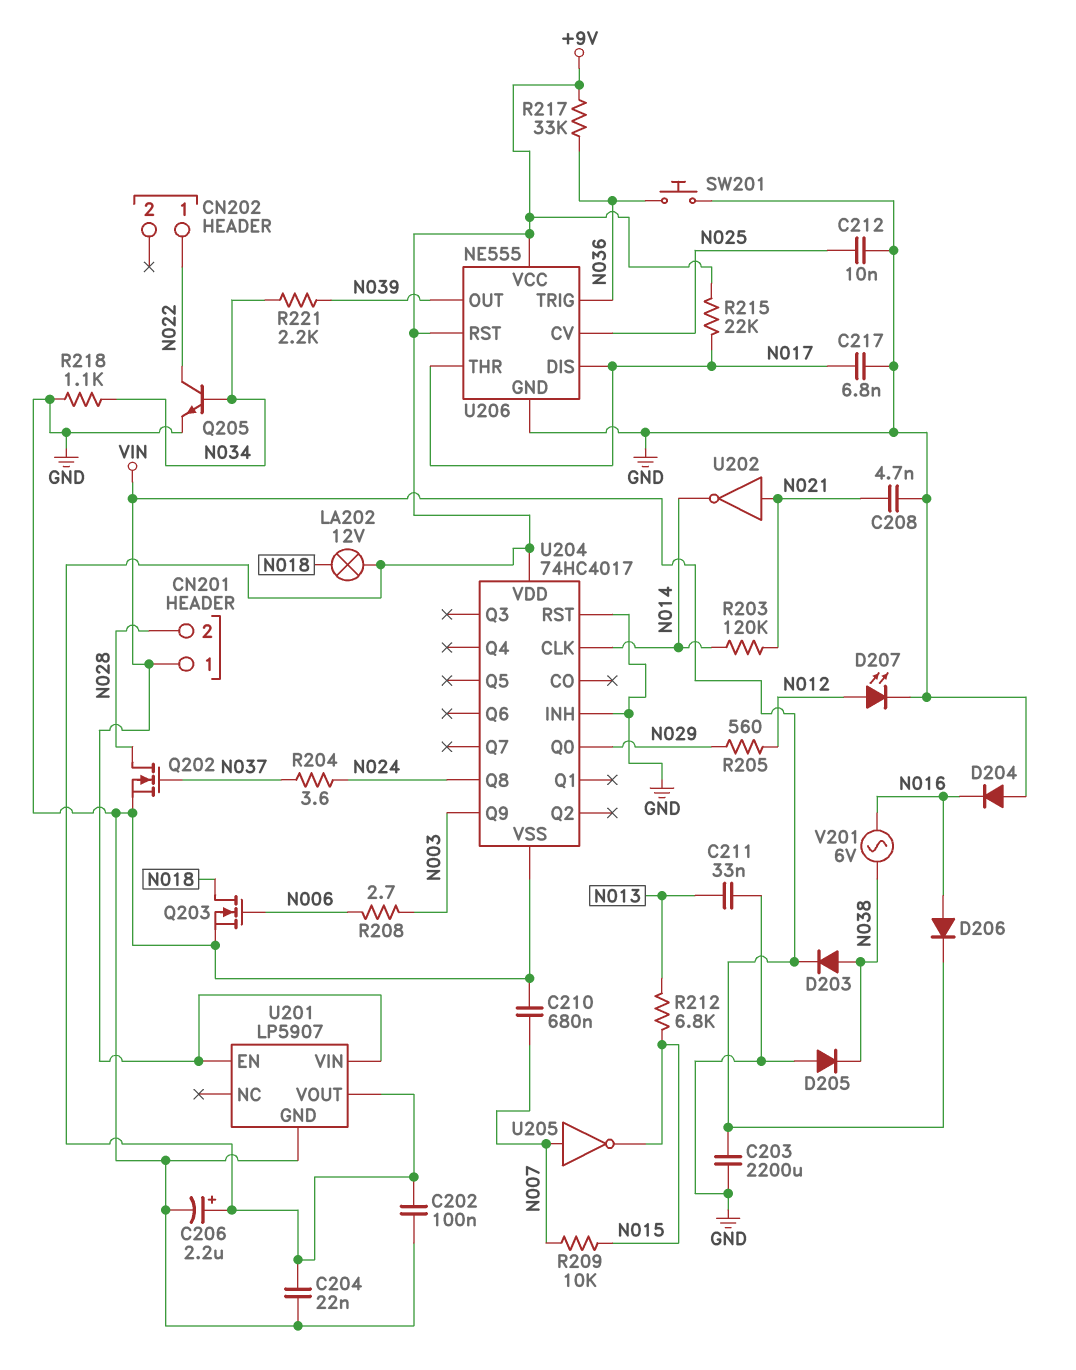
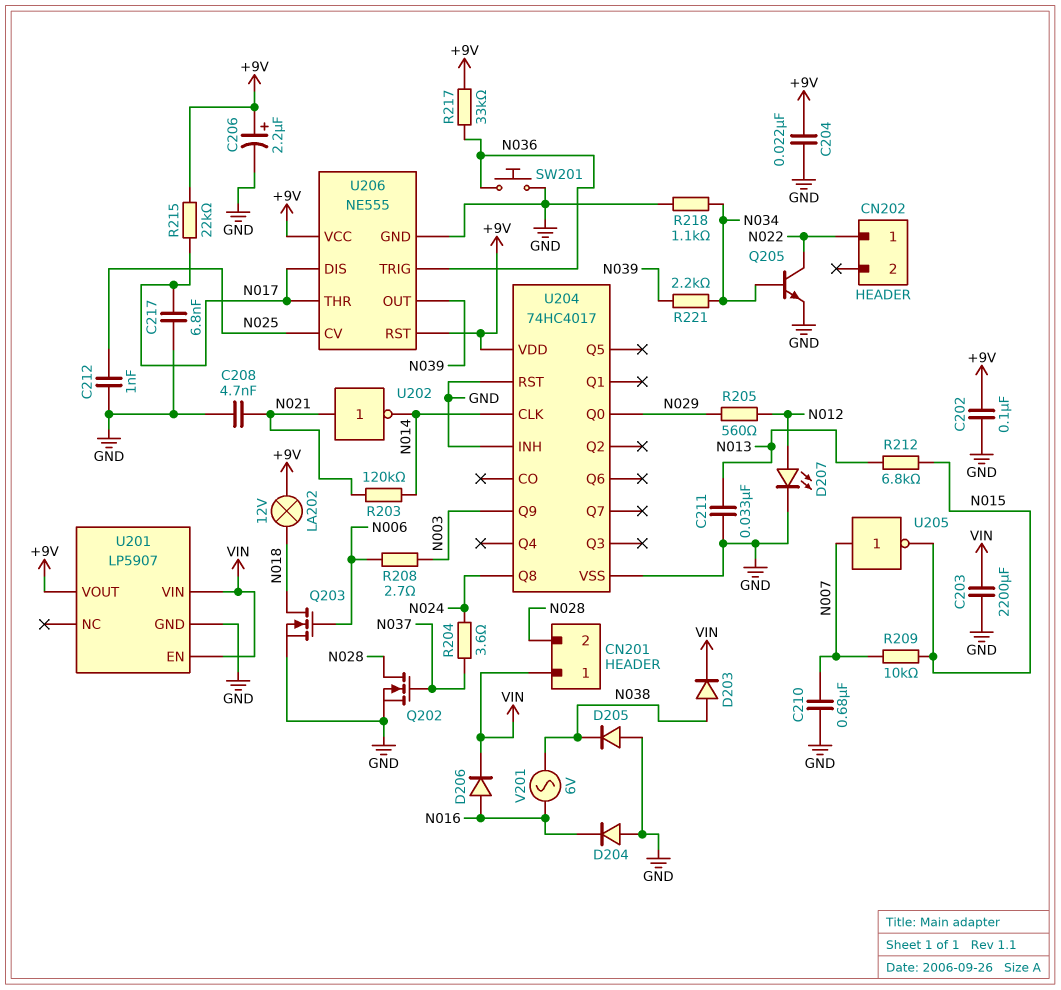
C212: 10nF (GND, N025) -> 1nF (GND, N025)

